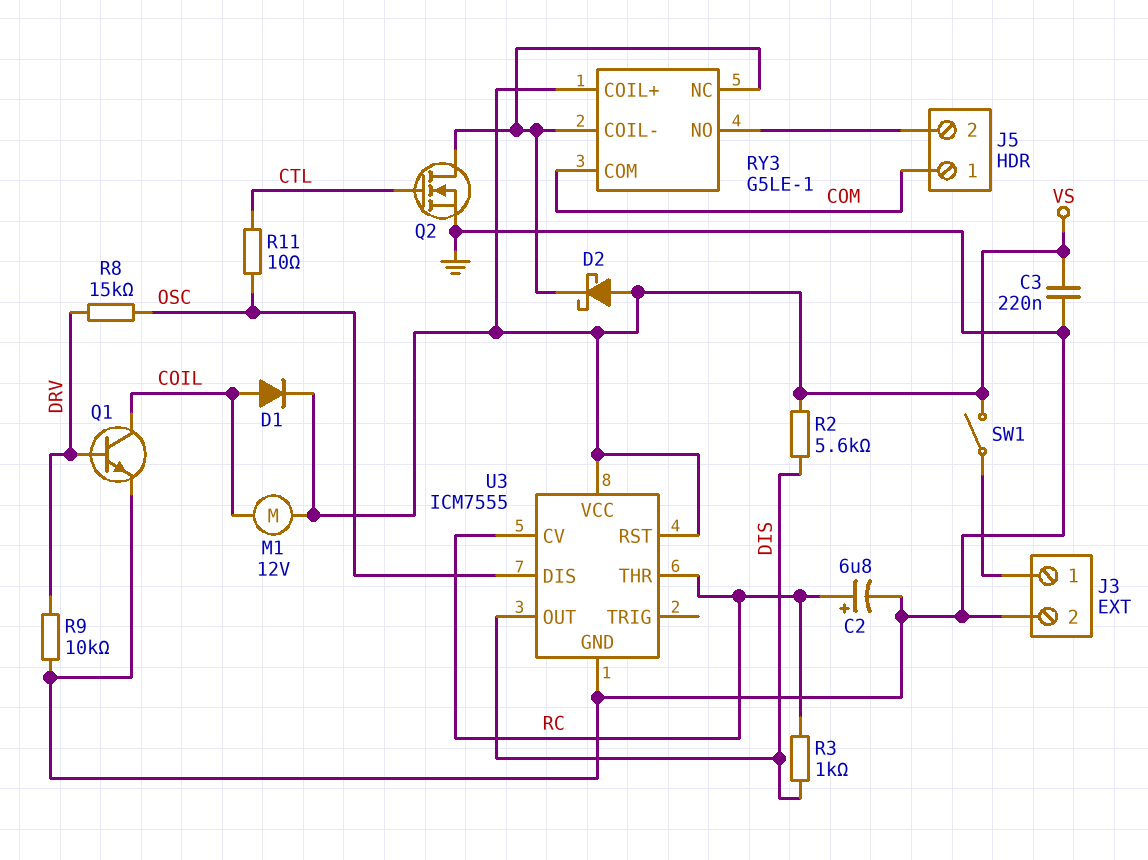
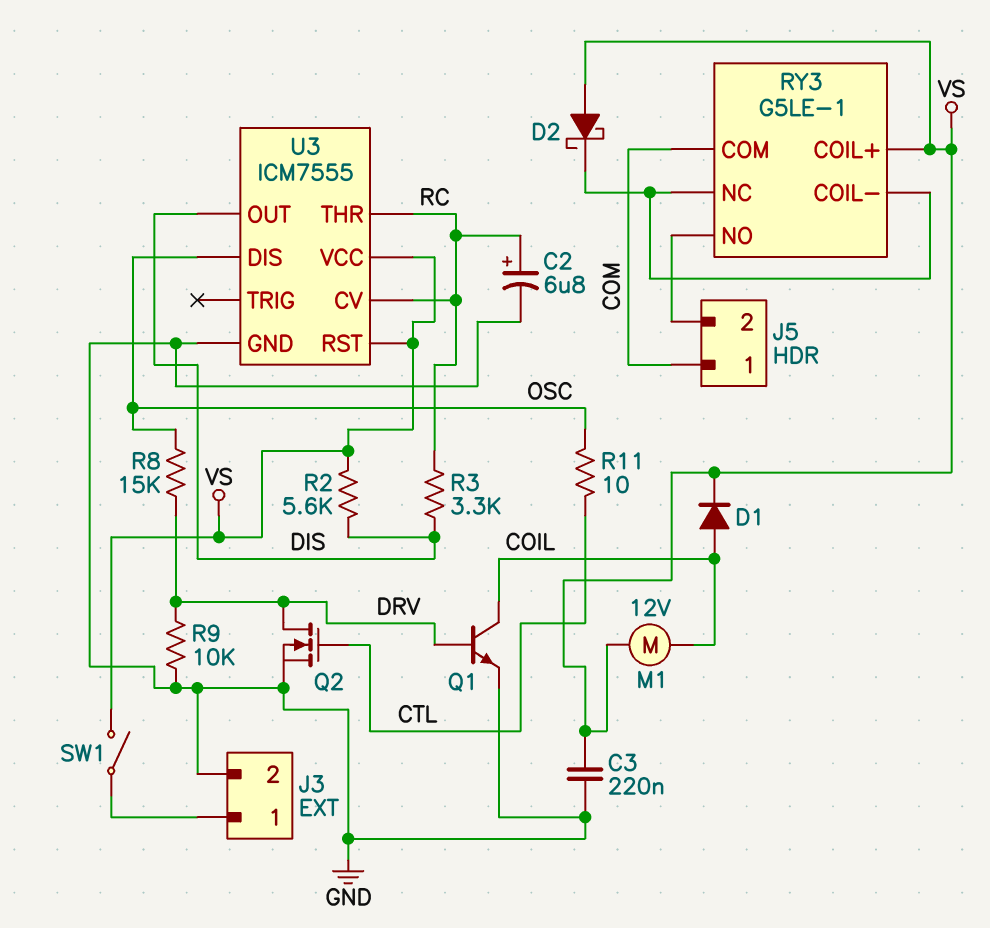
Q2: NMOS (G CTL, D RY3/COIL-, S GND) -> NMOS (G CTL, D DRV, S GND)
R3: 1k (DIS, RC) -> 3.3k (DIS, RC)

